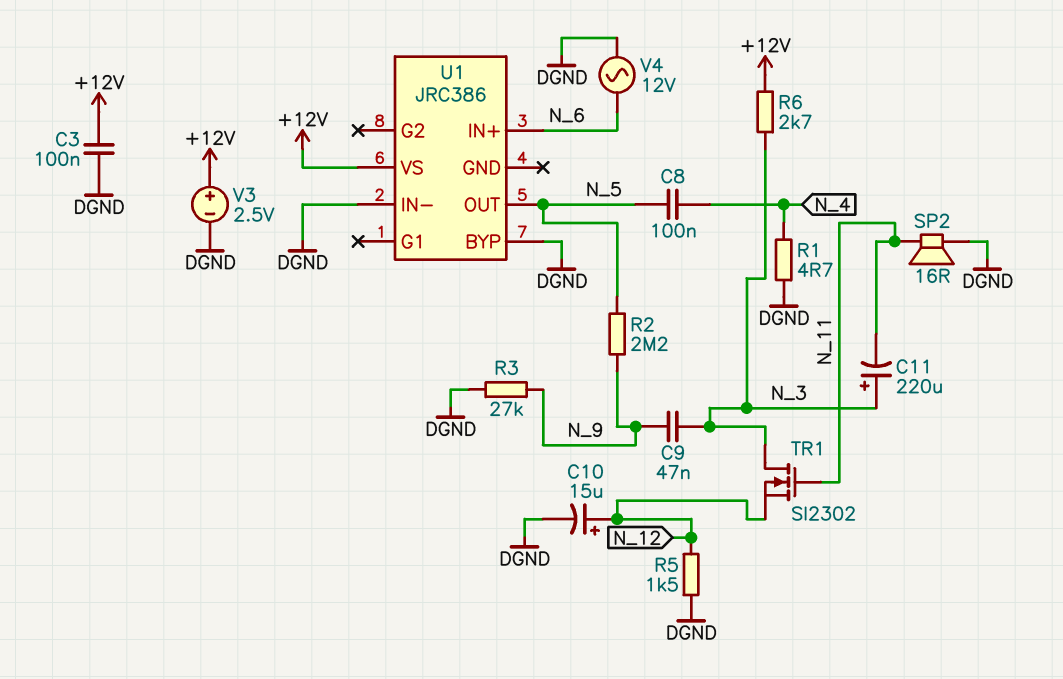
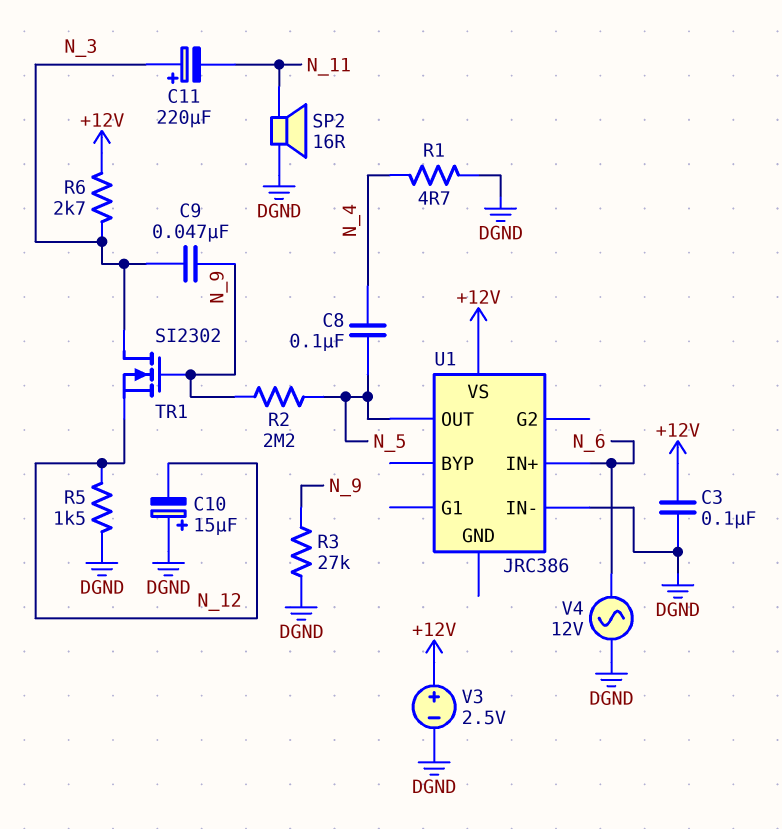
C10: 15uF (plus N_12, minus DGND) -> 15uF (plus DGND, minus N_12)
TR1: NMOS SI2302 (G N_11, D N_3, S N_12) -> NMOS SI2302 (G N_9, D N_3, S N_12)
U1 pin BYP: DGND -> none

